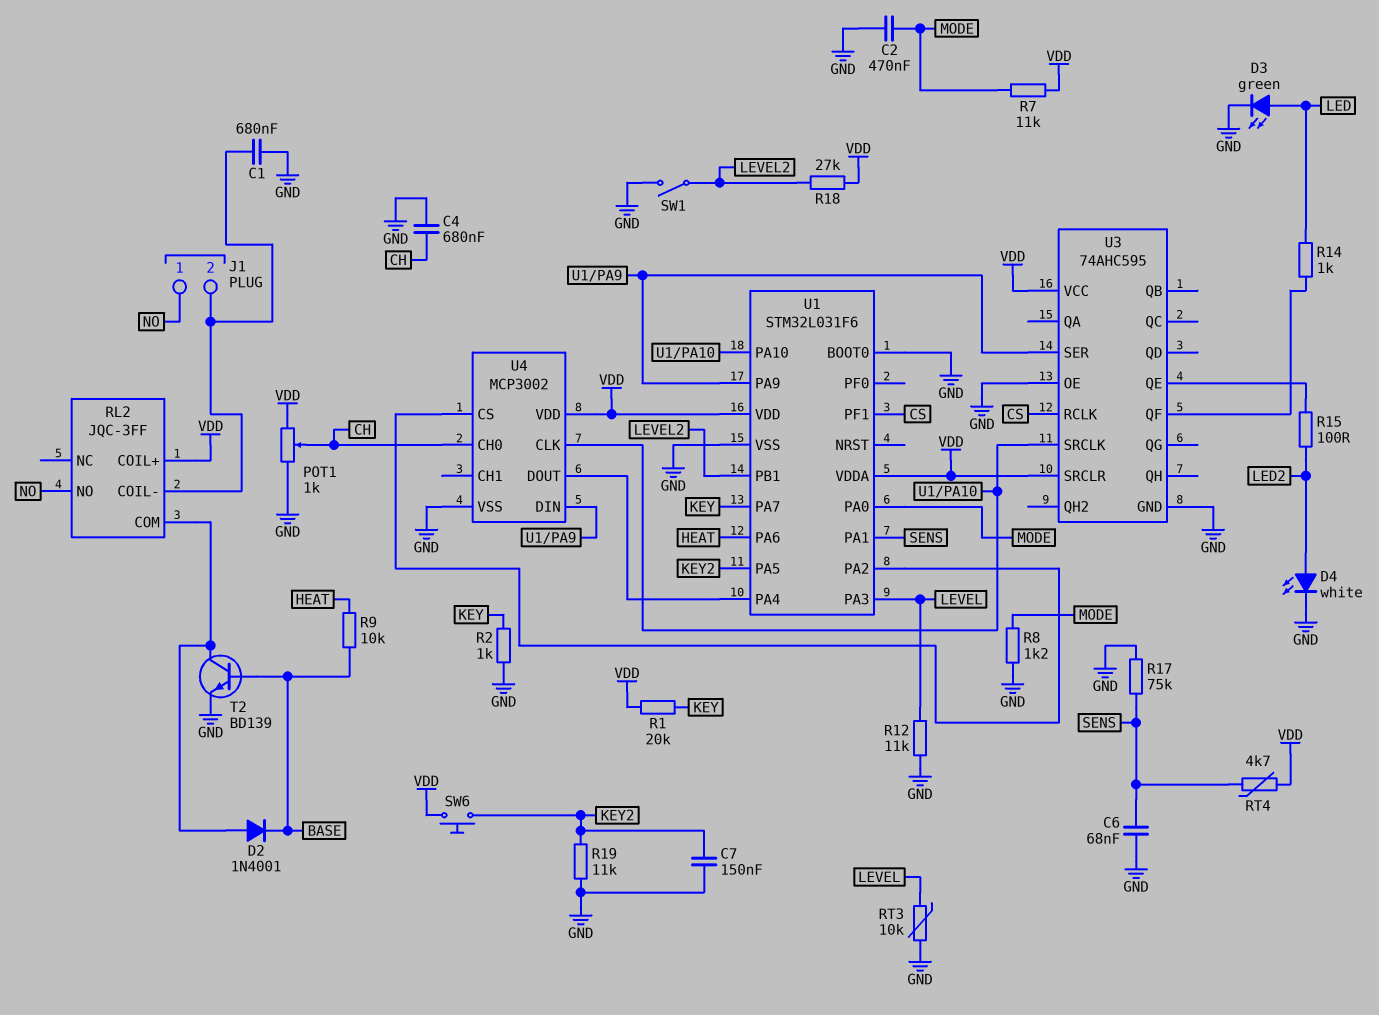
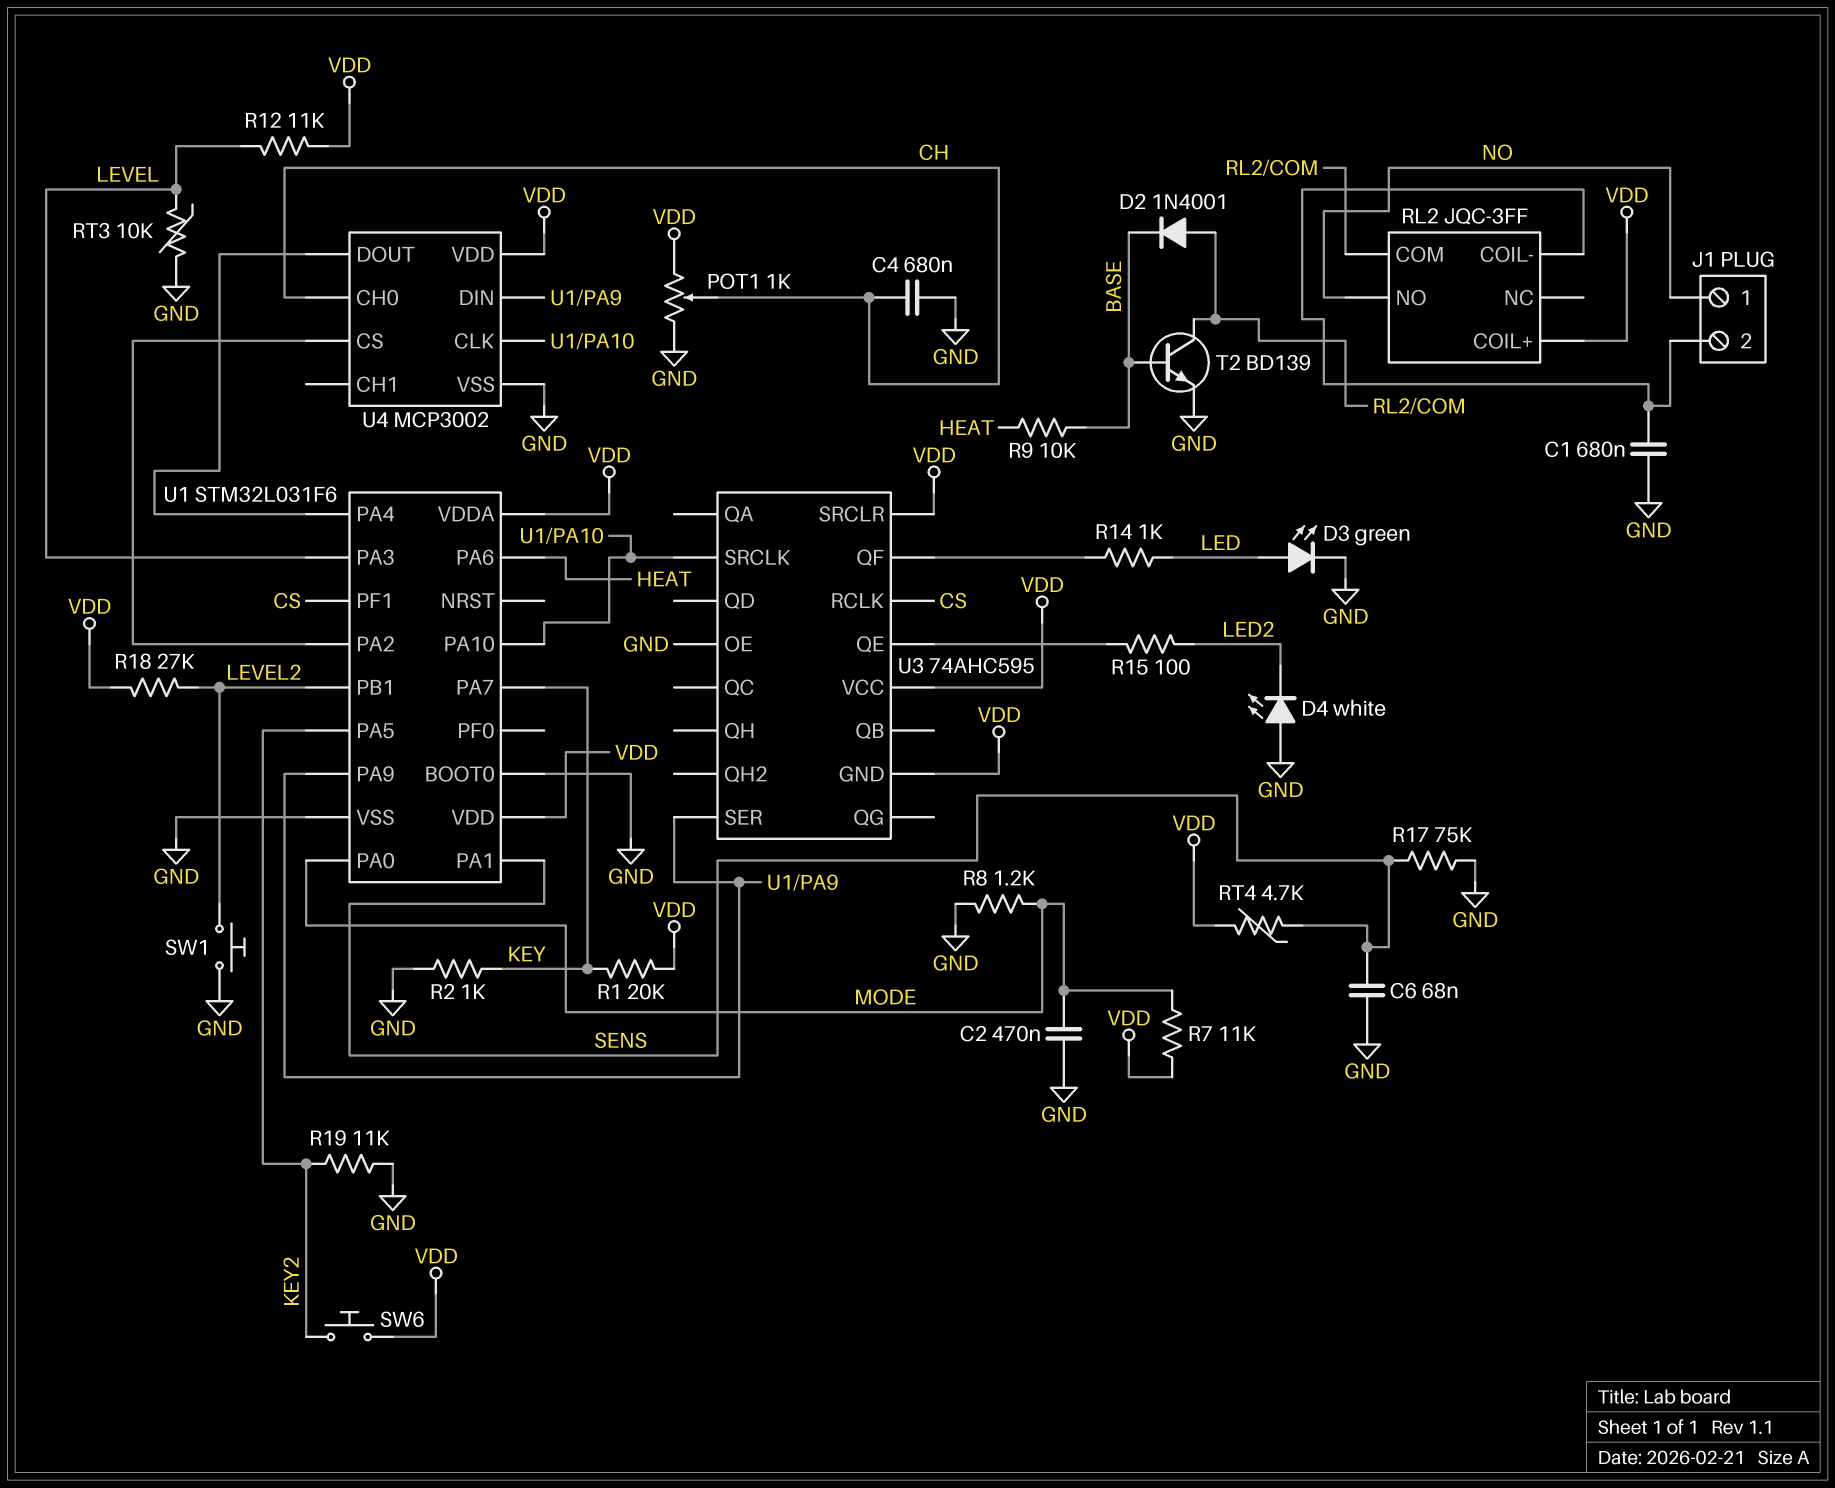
C7: 150nF (GND, KEY2) -> none
D4: LED white (A LED2, K GND) -> LED white (A GND, K LED2)
R12: 11k (GND, LEVEL) -> 11k (LEVEL, VDD)
SW1: switch (GND, LEVEL2) -> button (GND, LEVEL2)
U3 pin GND: GND -> VDD

